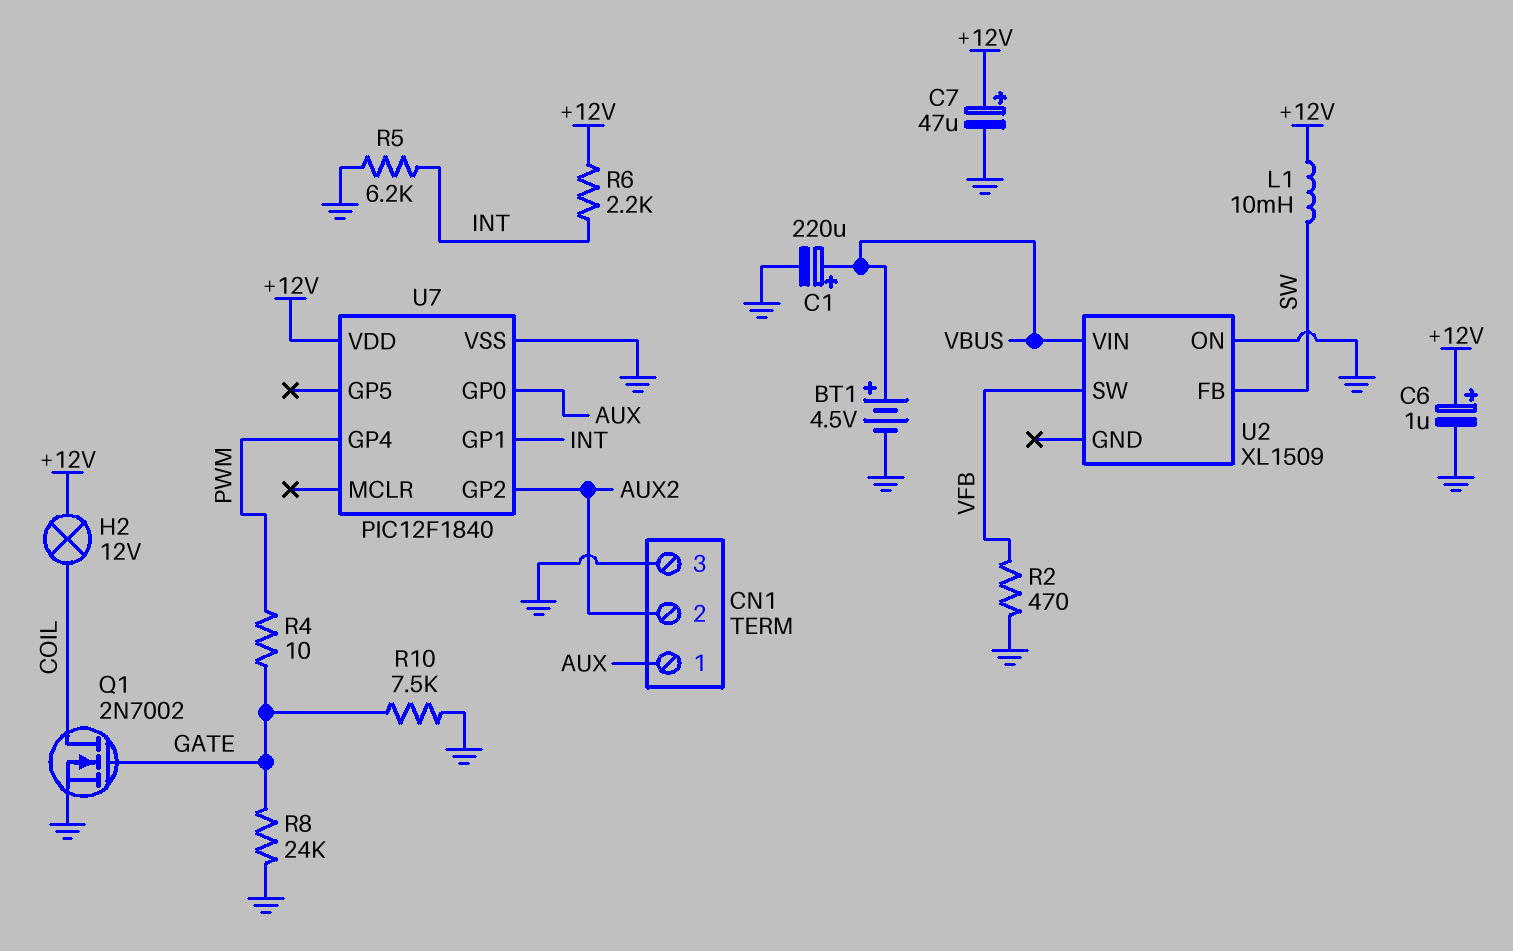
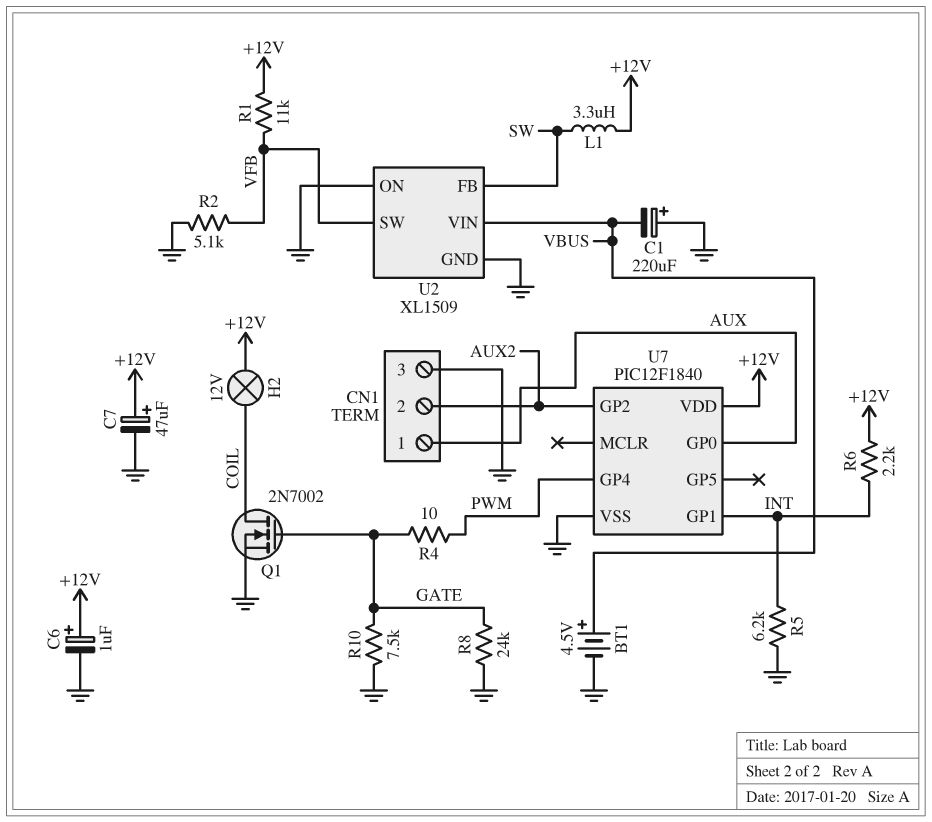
C1: 220uF (plus VBUS, minus GND) -> 220uF (plus GND, minus VBUS)
L1: 10mH (+12V, SW) -> 3.3uH (+12V, SW)
R1: none -> 11k (+12V, VFB)
R2: 470 (GND, VFB) -> 5.1k (GND, VFB)
U2 pin GND: none -> GND

